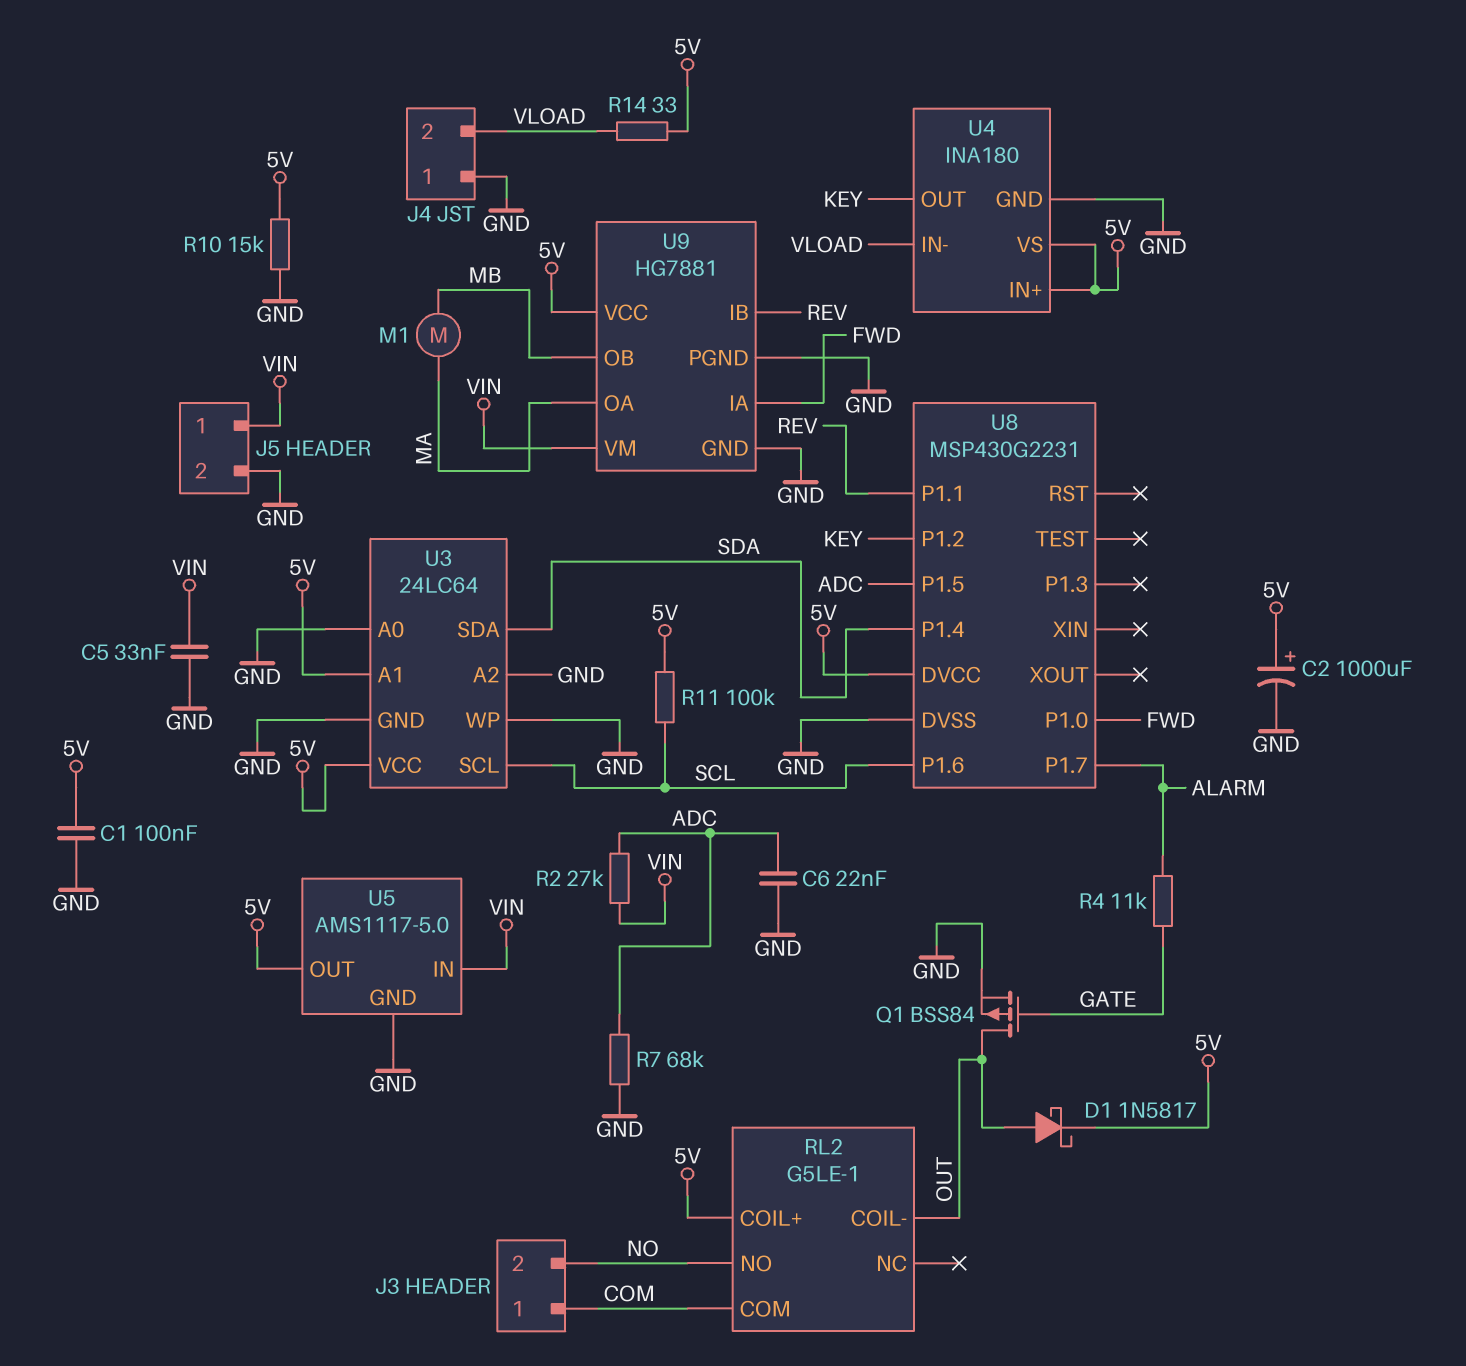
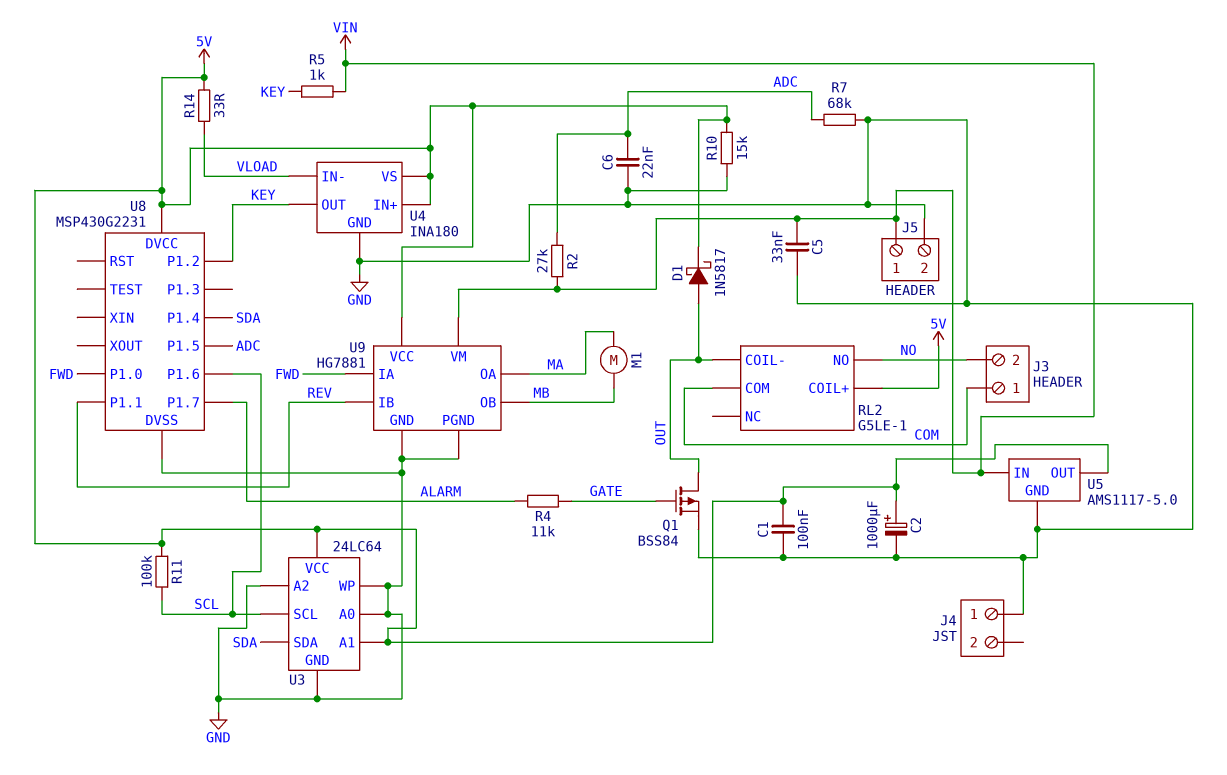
J4 pin 2: VLOAD -> none
R5: none -> 1k (KEY, VIN)

